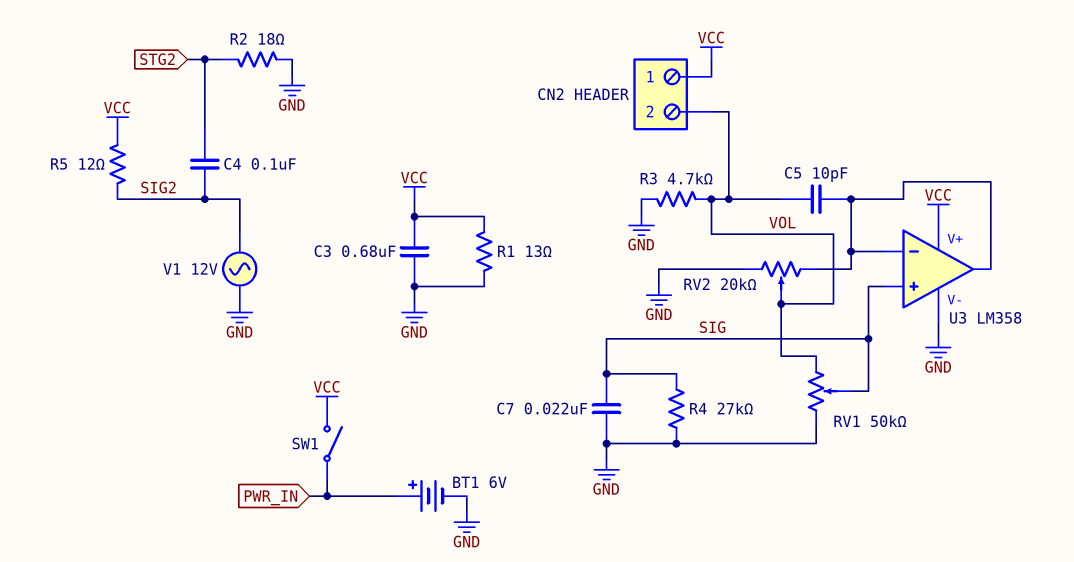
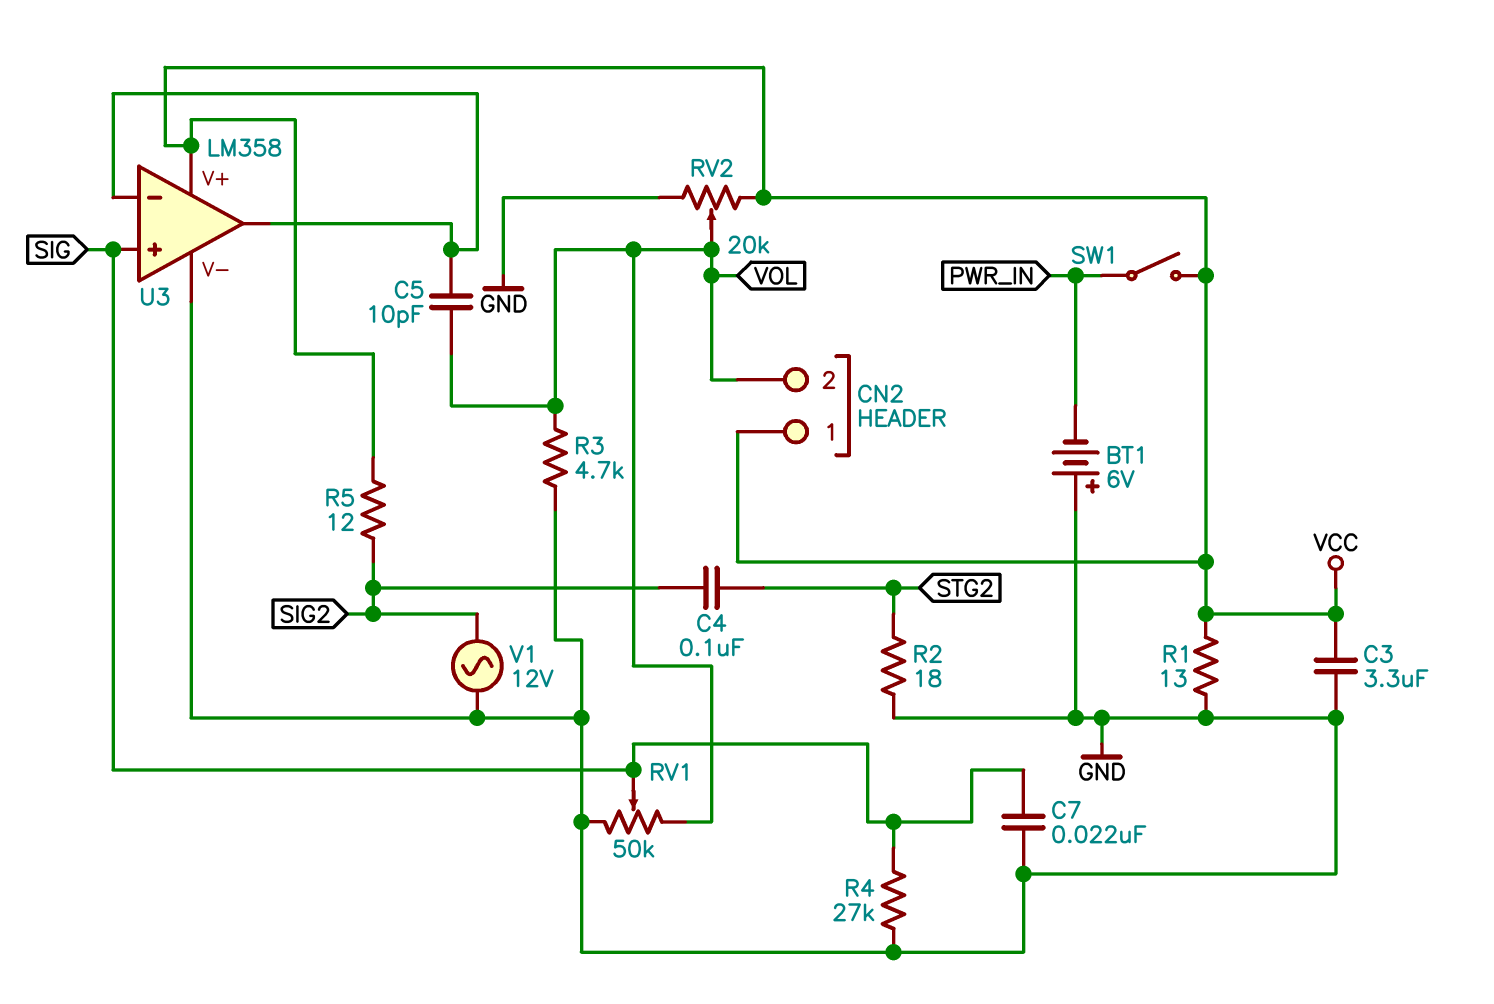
BT1: 6V (plus PWR_IN, minus GND) -> 6V (plus GND, minus PWR_IN)
C3: 680nF (GND, VCC) -> 3.3uF (GND, VCC)
RV2: 20k (GND, U3/in-, wiper VOL) -> 20k (GND, VCC, wiper VOL)

